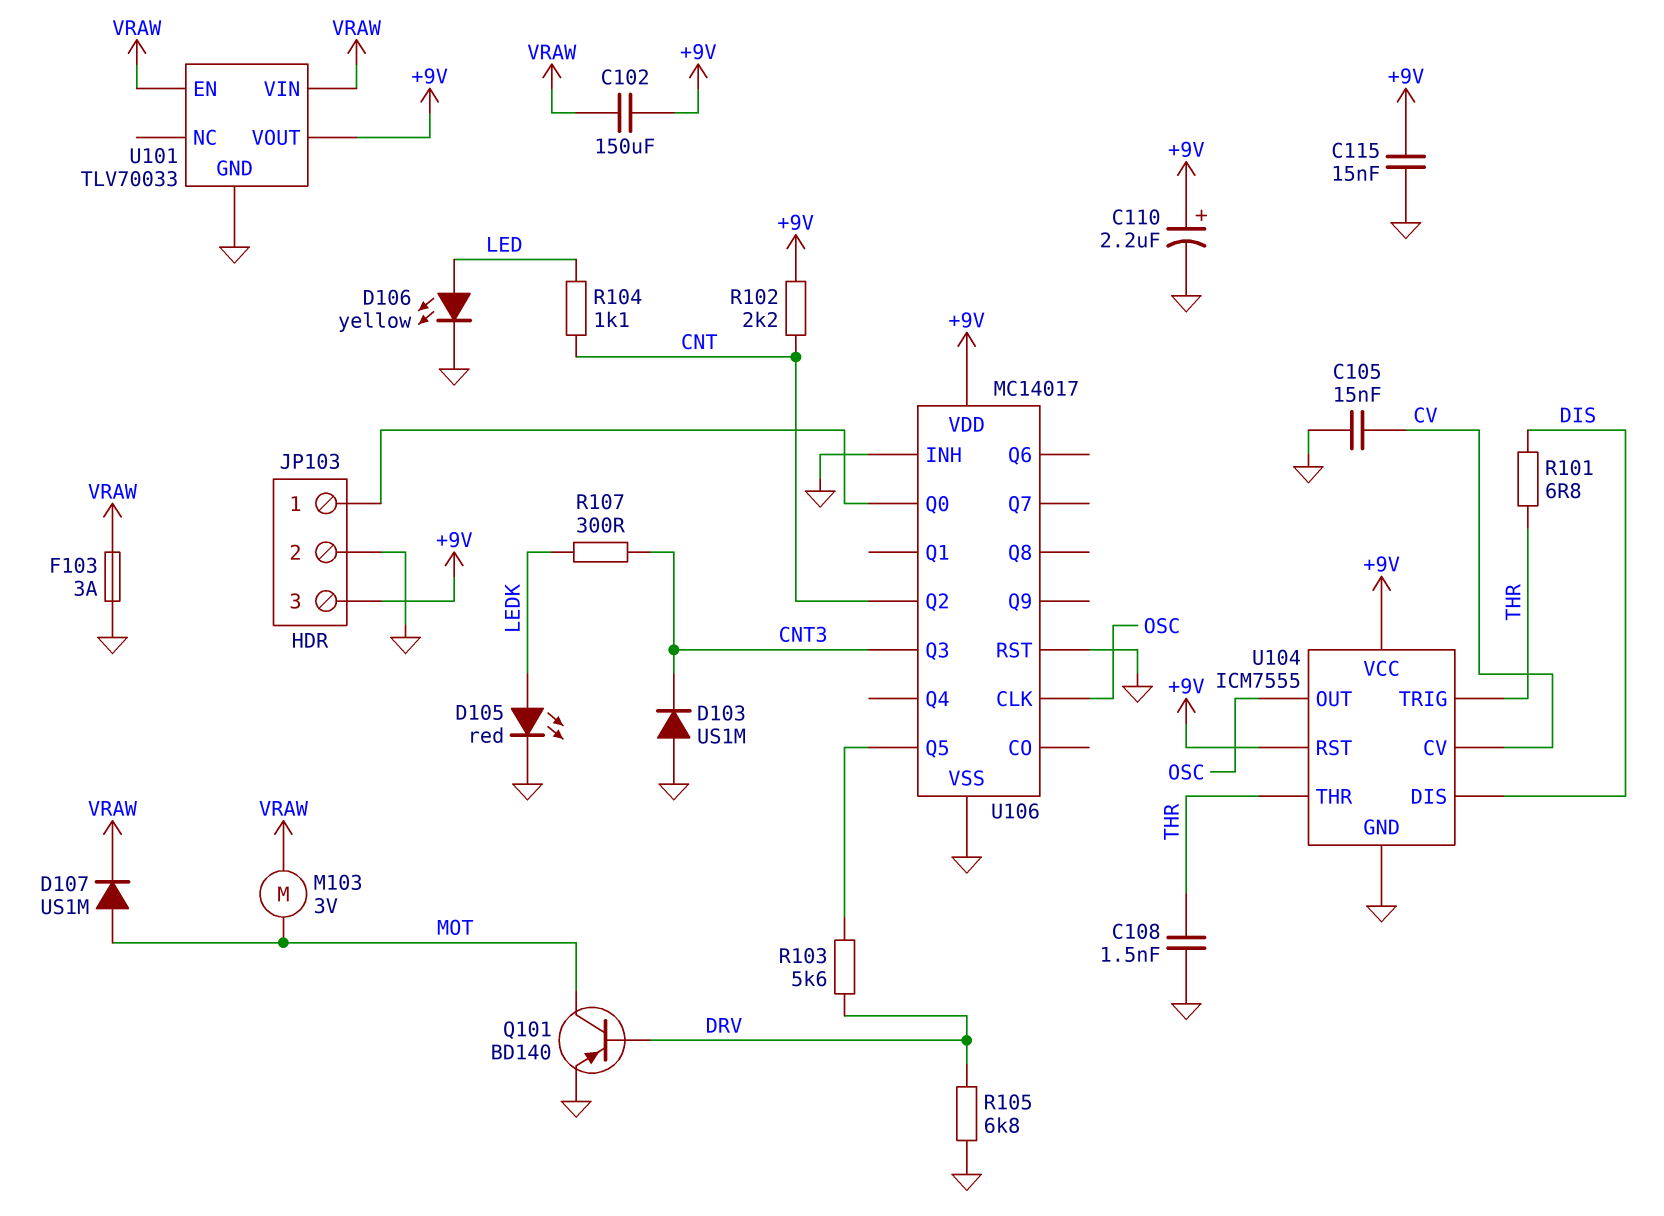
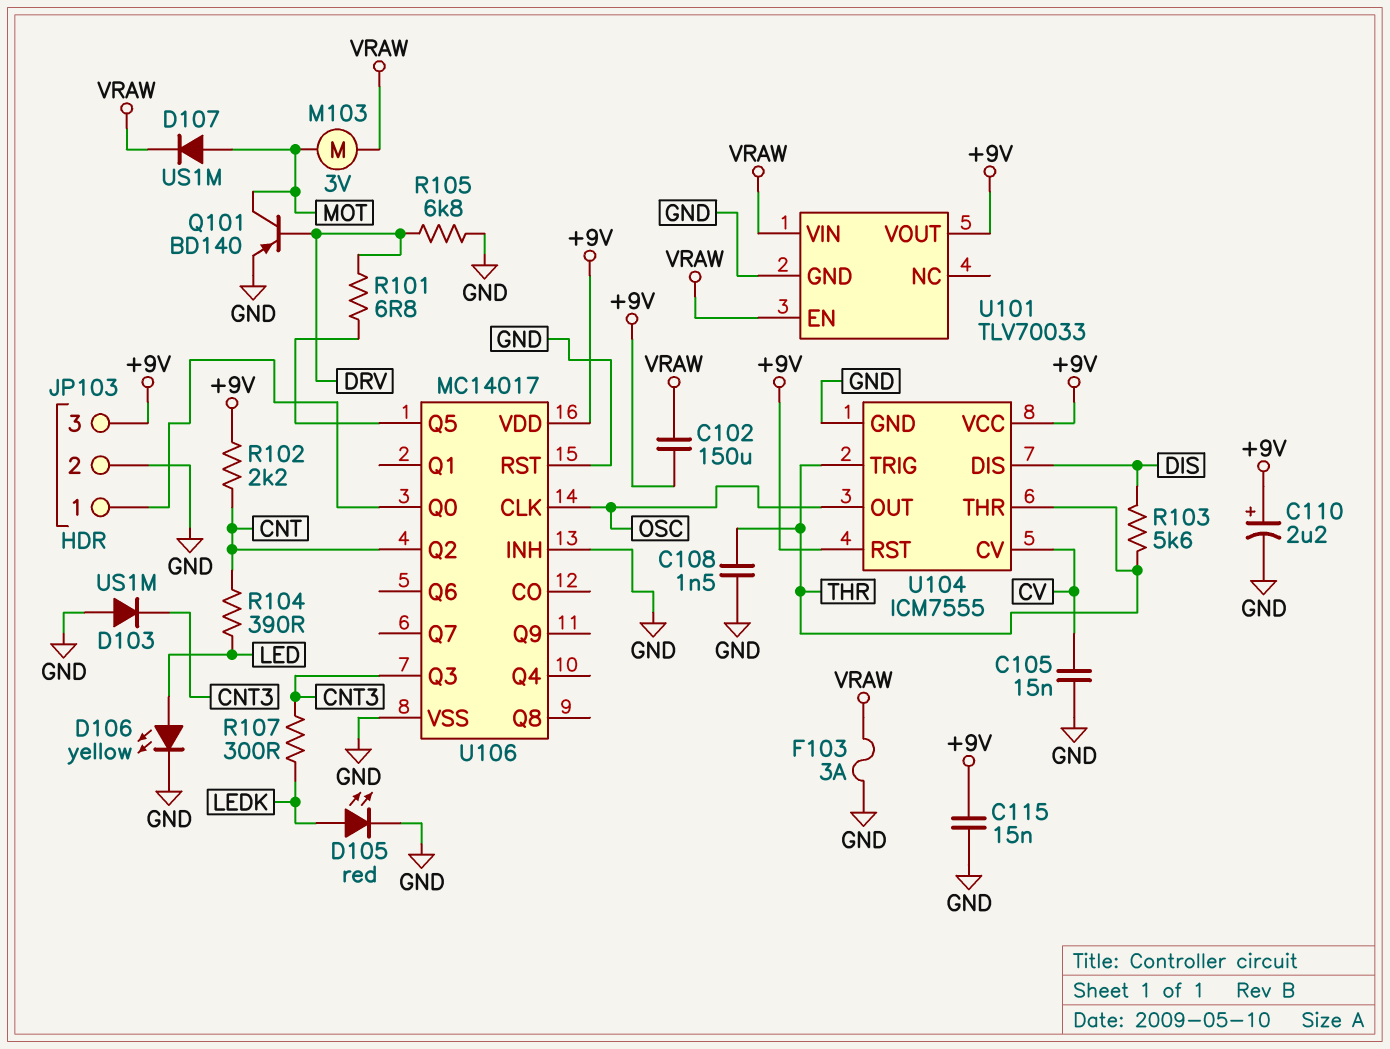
R101: 6.8 (DIS, THR) -> 6.8 (DRV, U106/Q5)
R103: 5.6k (DRV, U106/Q5) -> 5.6k (DIS, THR)
R104: 1.1k (CNT, LED) -> 390 (CNT, LED)

